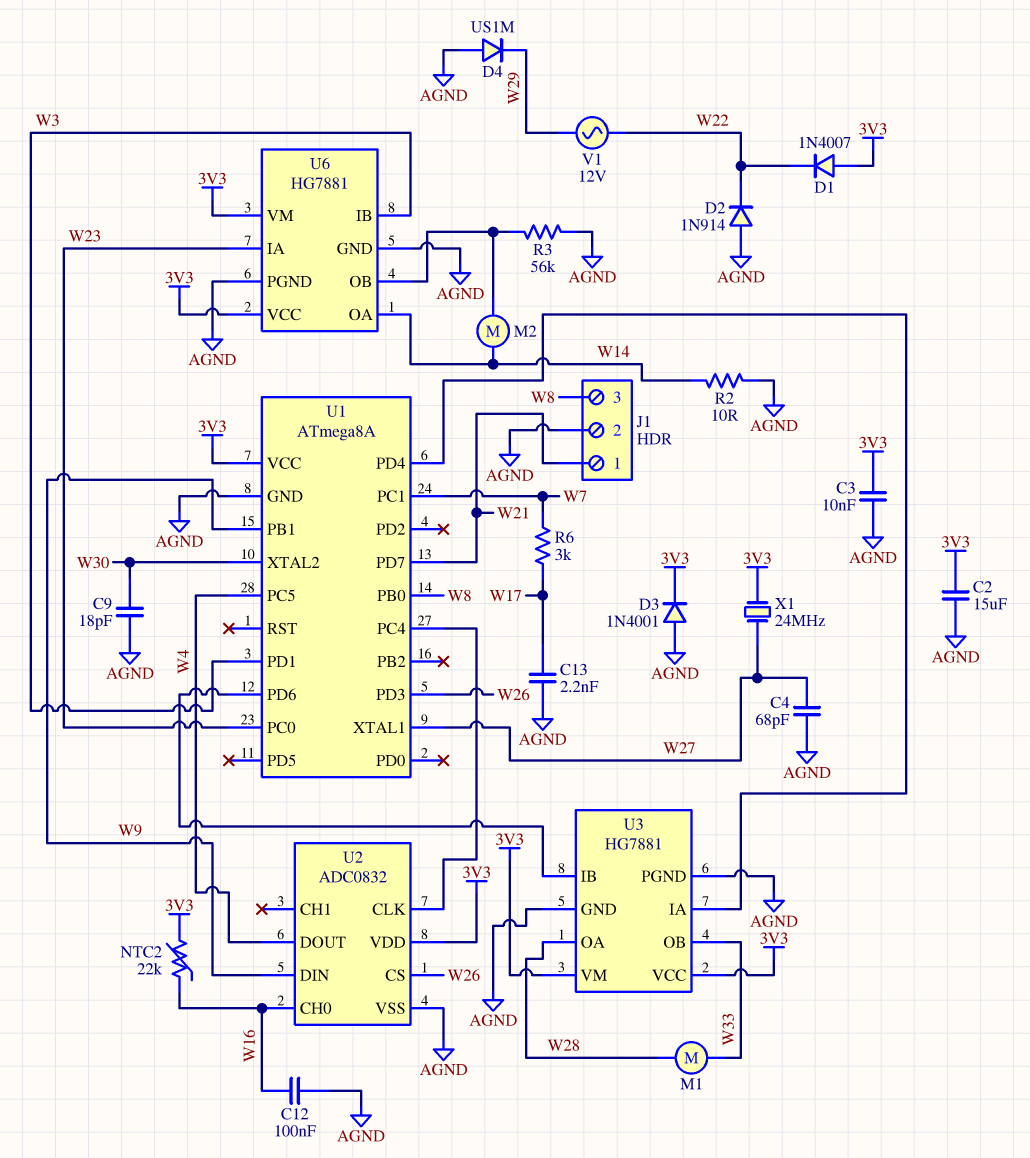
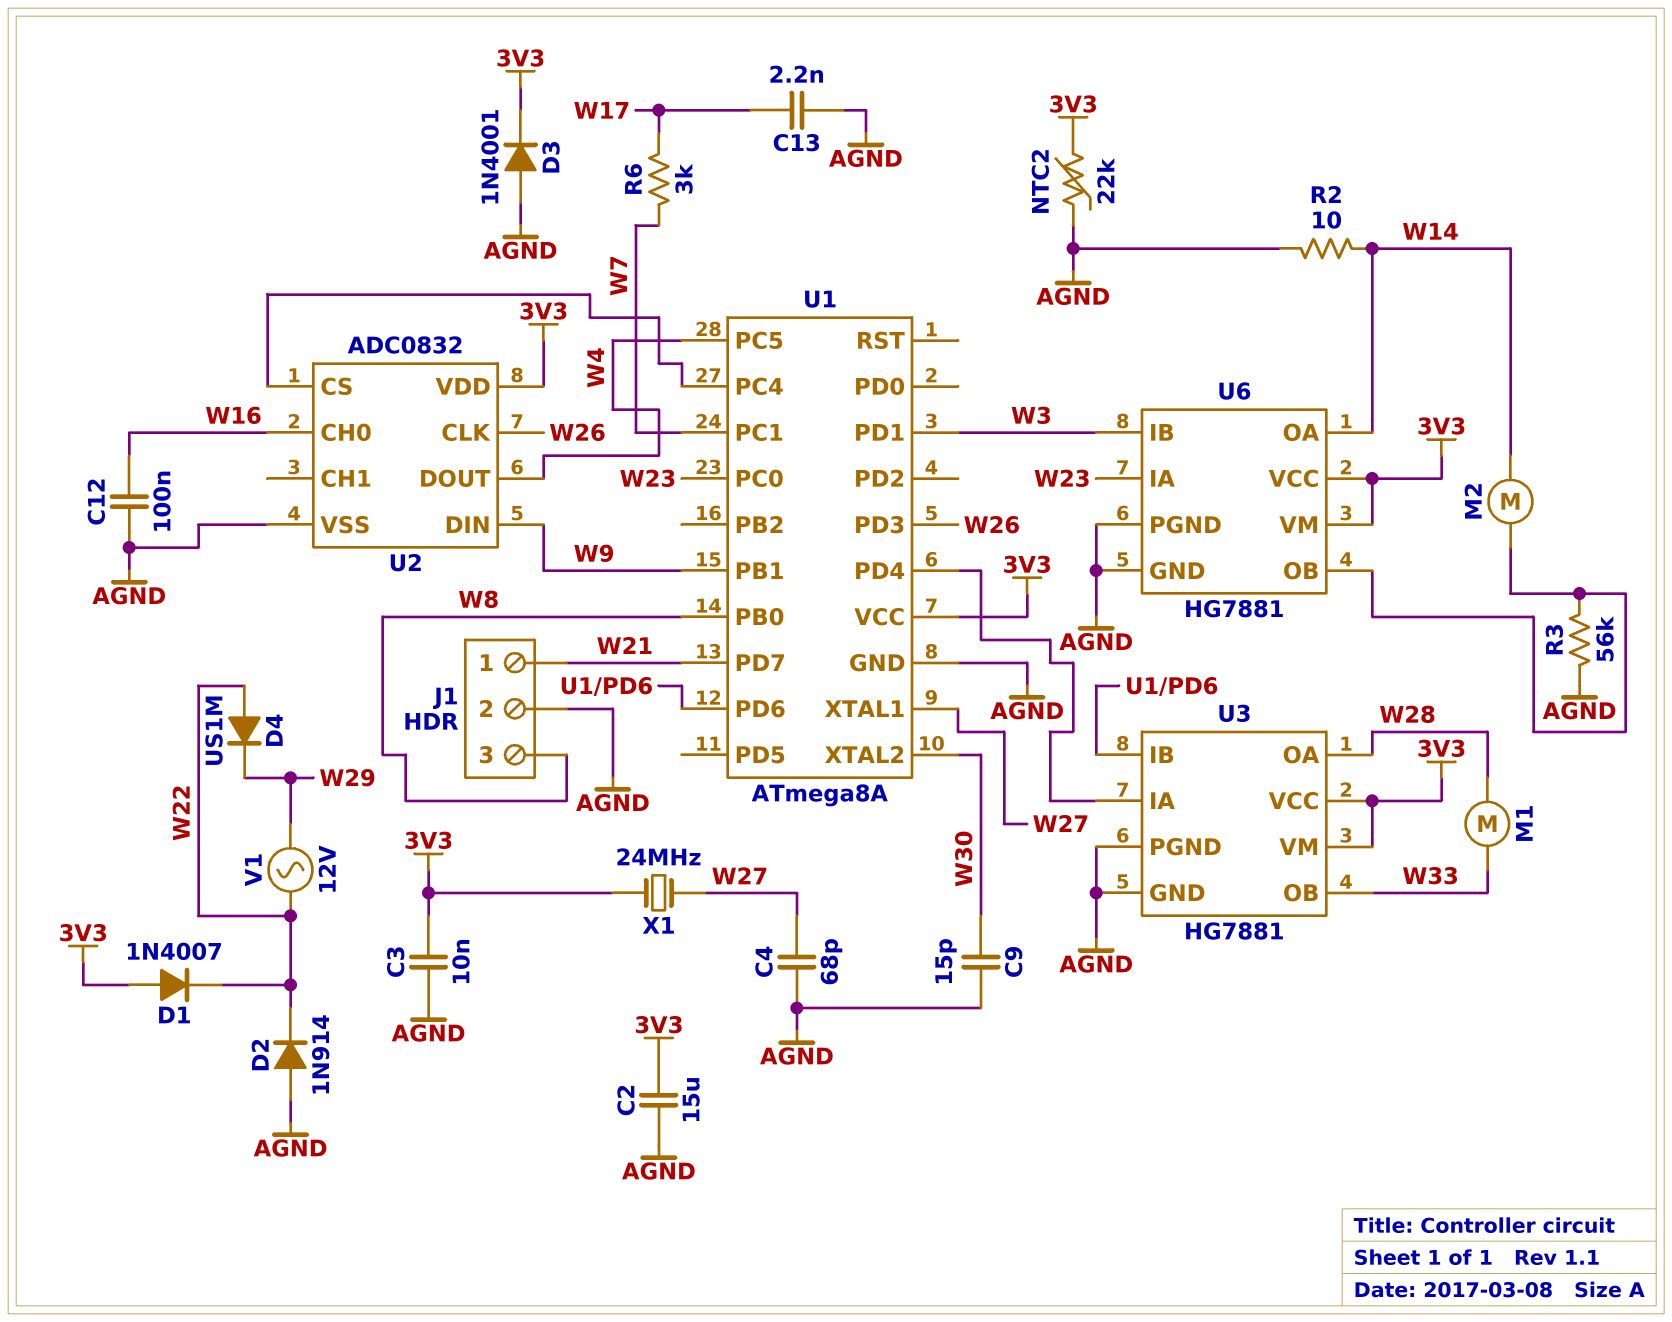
C9: 18pF (AGND, W30) -> 15pF (AGND, W30)
D4: diode US1M (A AGND, K W29) -> diode US1M (A W22, K W29)
NTC2: 22k (3V3, W16) -> 22k (3V3, AGND)
U2 pin CLK: U1/PC4 -> W26
U2 pin CS: W26 -> U1/PC4

